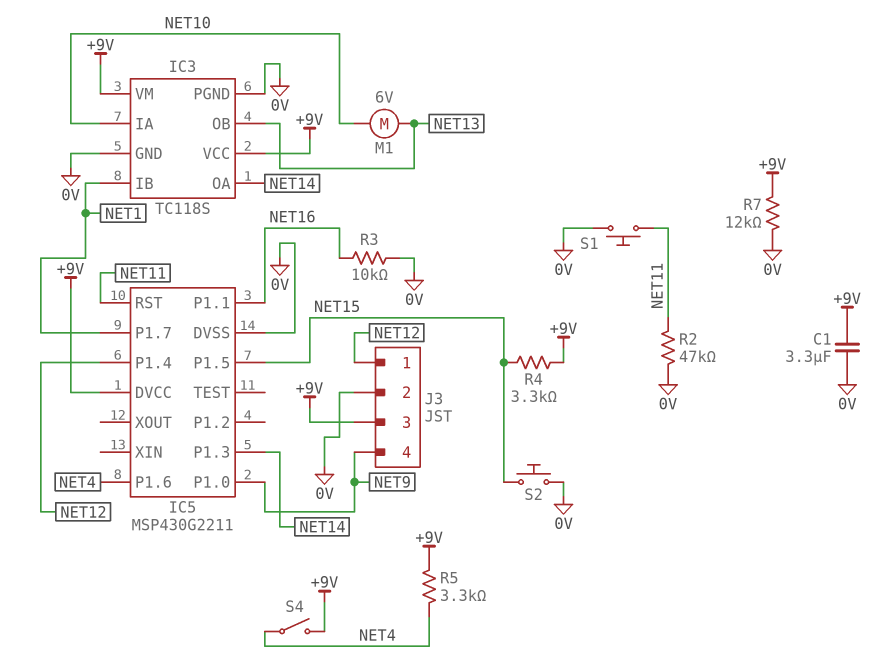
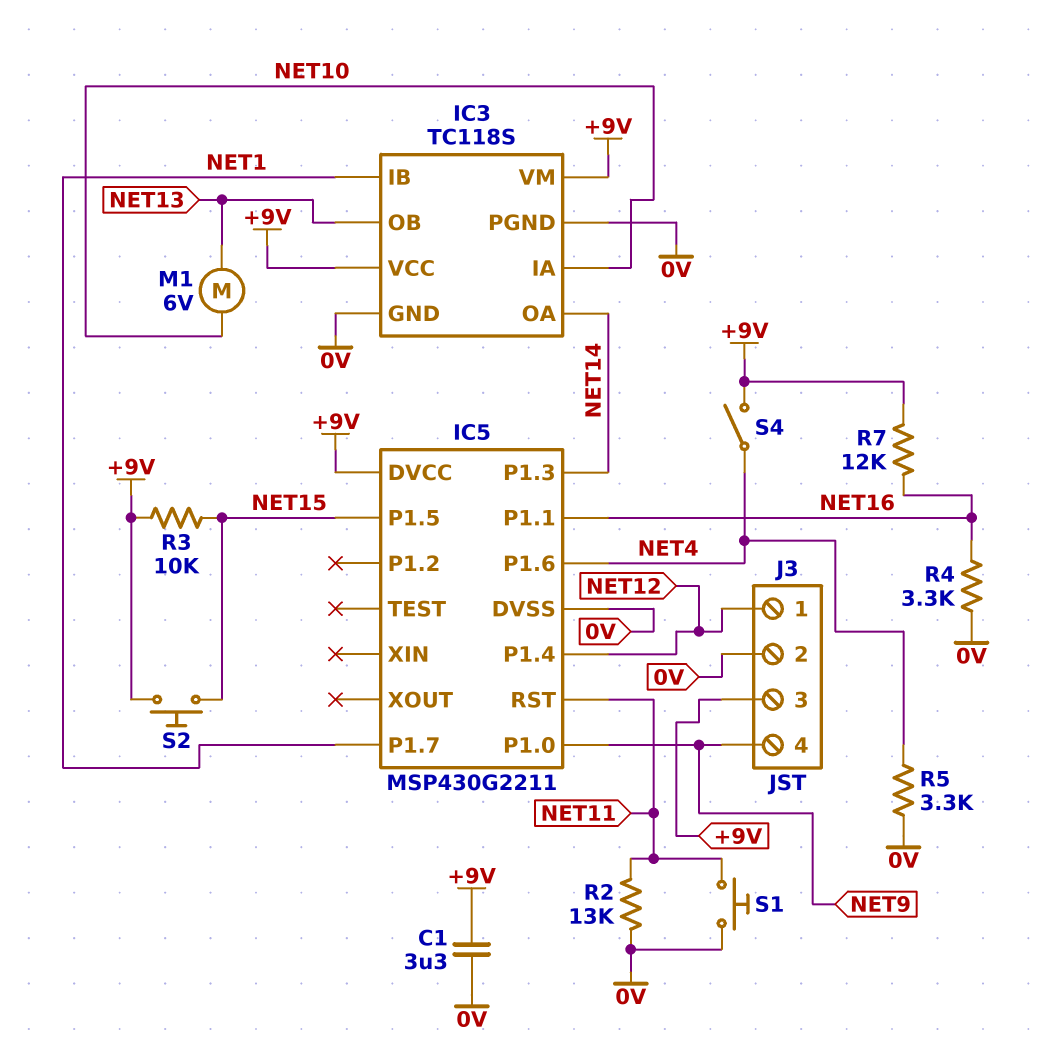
R2: 47k (0V, NET11) -> 13k (0V, NET11)
R3: 10k (0V, NET16) -> 10k (+9V, NET15)
R4: 3.3k (+9V, NET15) -> 3.3k (0V, NET16)
R5: 3.3k (+9V, NET4) -> 3.3k (0V, NET4)
R7: 12k (+9V, 0V) -> 12k (+9V, NET16)
S2: button (0V, NET15) -> button (+9V, NET15)

